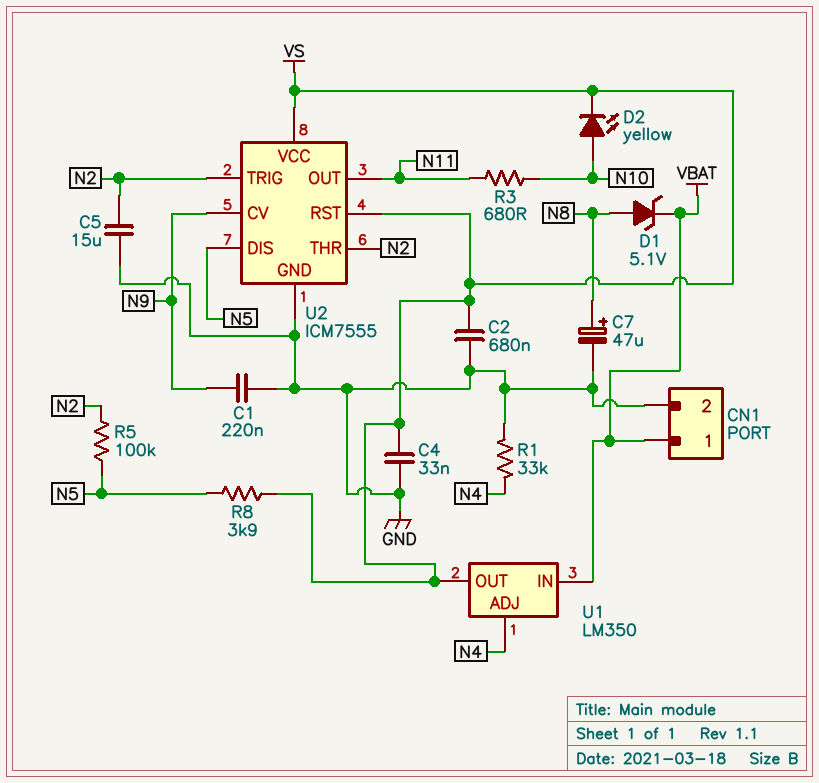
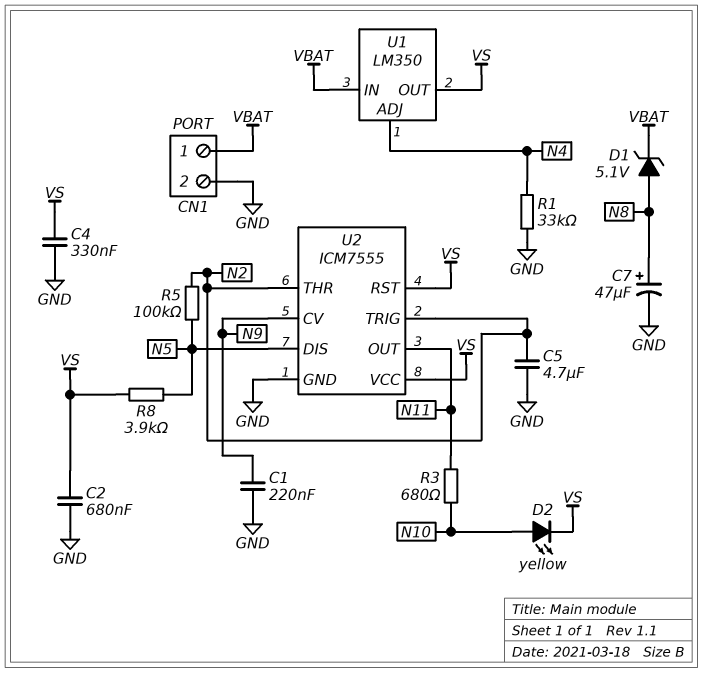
C4: 33nF (GND, VS) -> 330nF (GND, VS)
C5: 15uF (GND, N2) -> 4.7uF (GND, N2)

